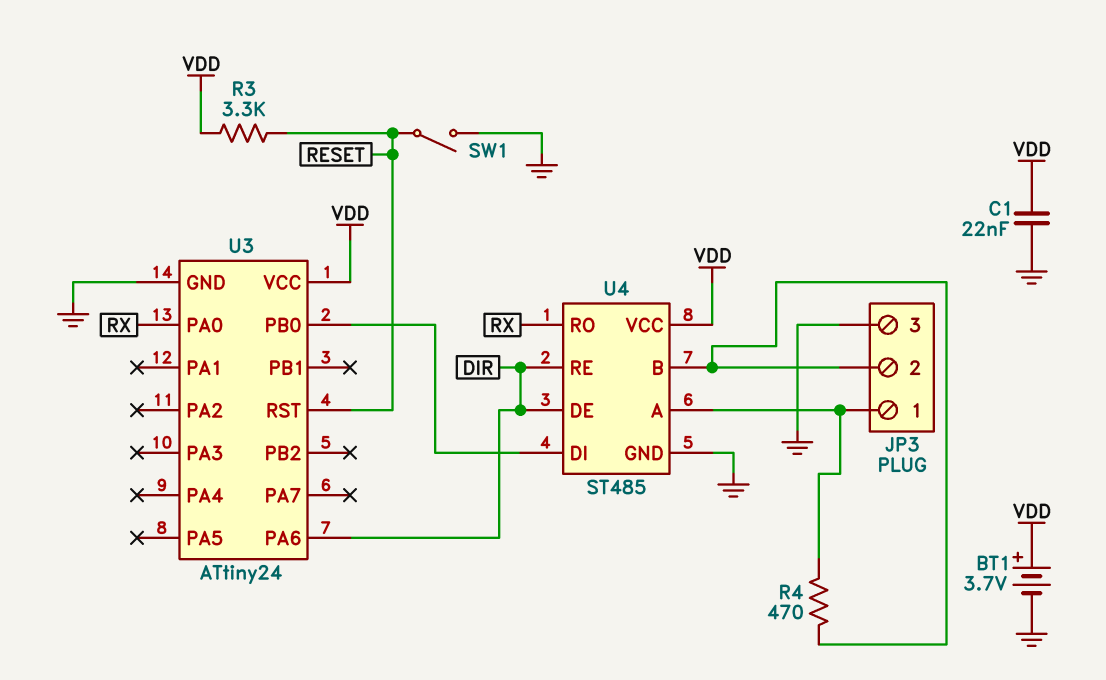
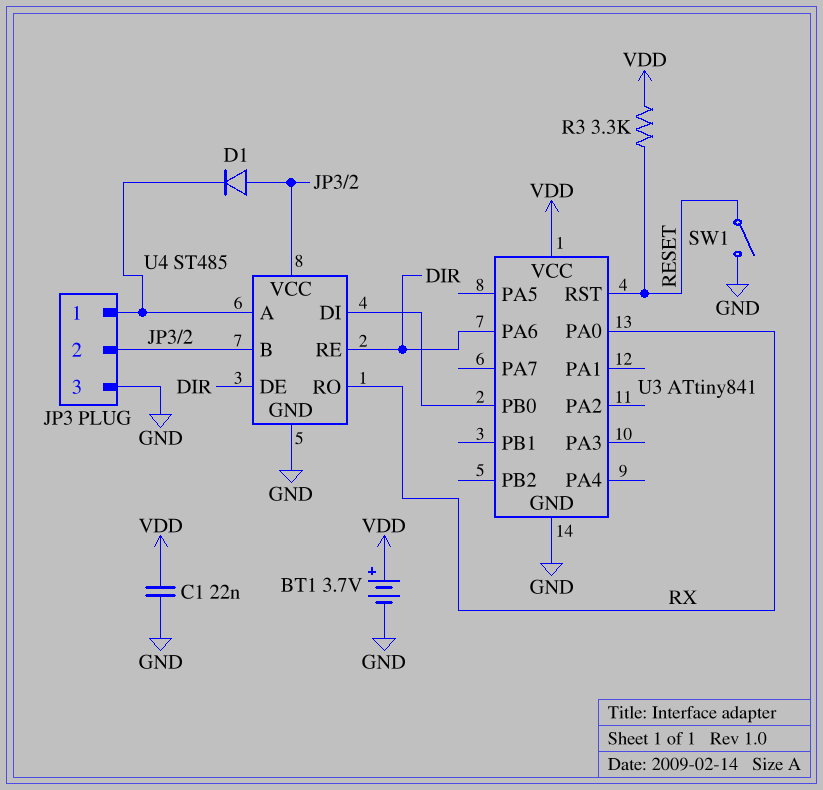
D1: none -> diode (A JP3/2, K JP3/1)
R4: 470 (JP3/1, JP3/2) -> none
U3: ATtiny24 -> ATtiny841
U4 pin VCC: VDD -> JP3/2

